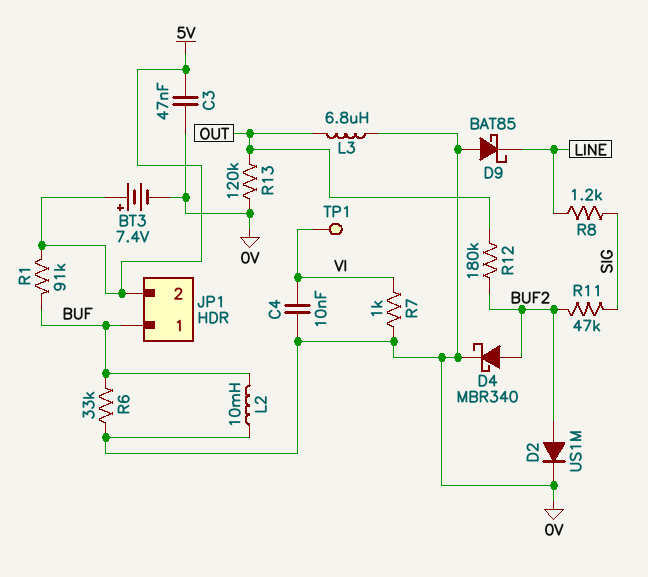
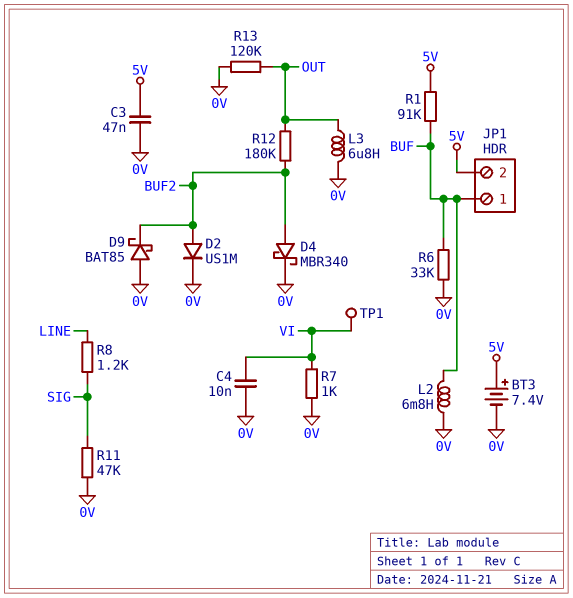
D9: schottky BAT85 (A 0V, K LINE) -> schottky BAT85 (A 0V, K BUF2)
L2: 10mH (0V, BUF) -> 6.8mH (0V, BUF)
R11: 47k (BUF2, SIG) -> 47k (0V, SIG)

